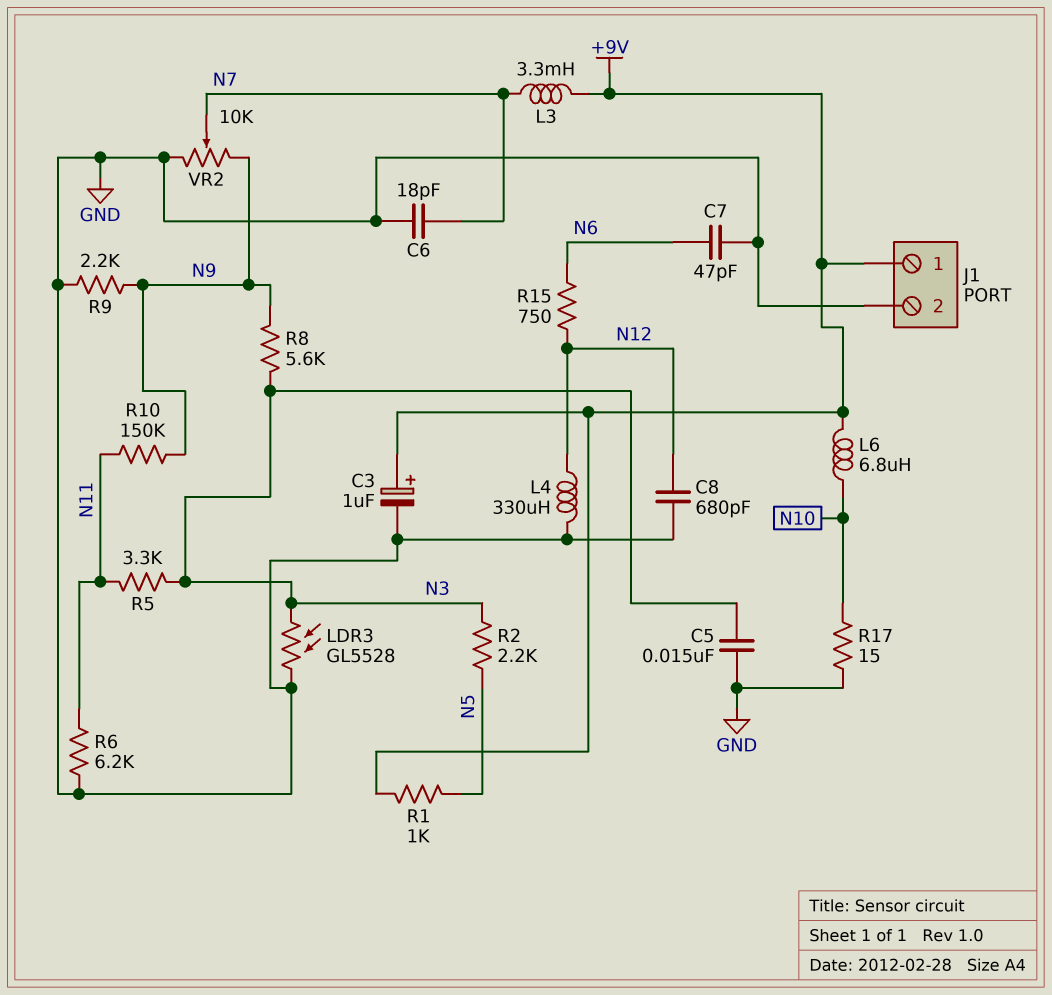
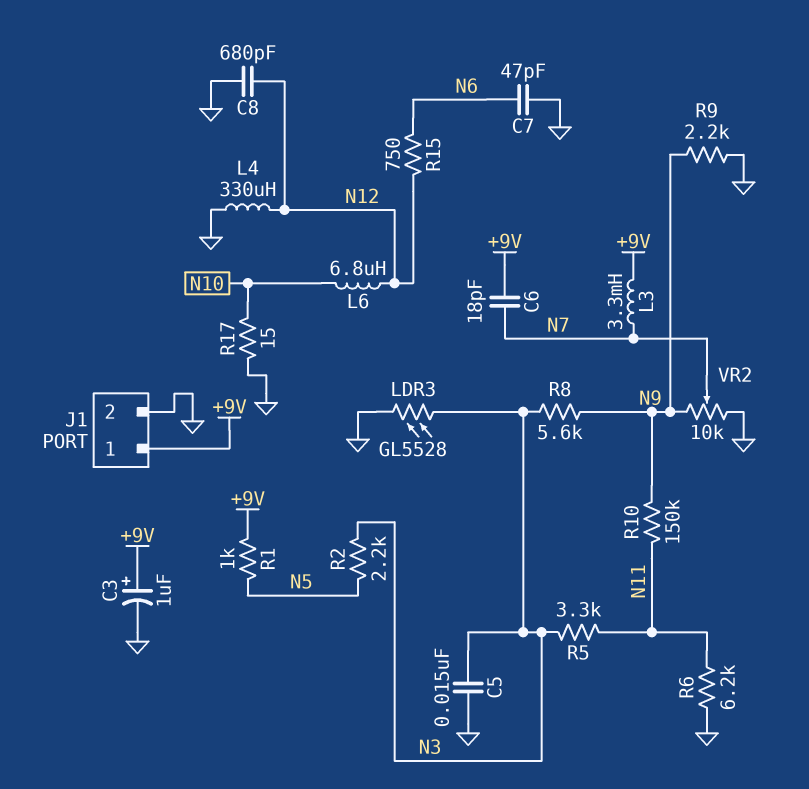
C6: 18pF (GND, N7) -> 18pF (+9V, N7)
L6: 6.8uH (+9V, N10) -> 6.8uH (N10, N12)

